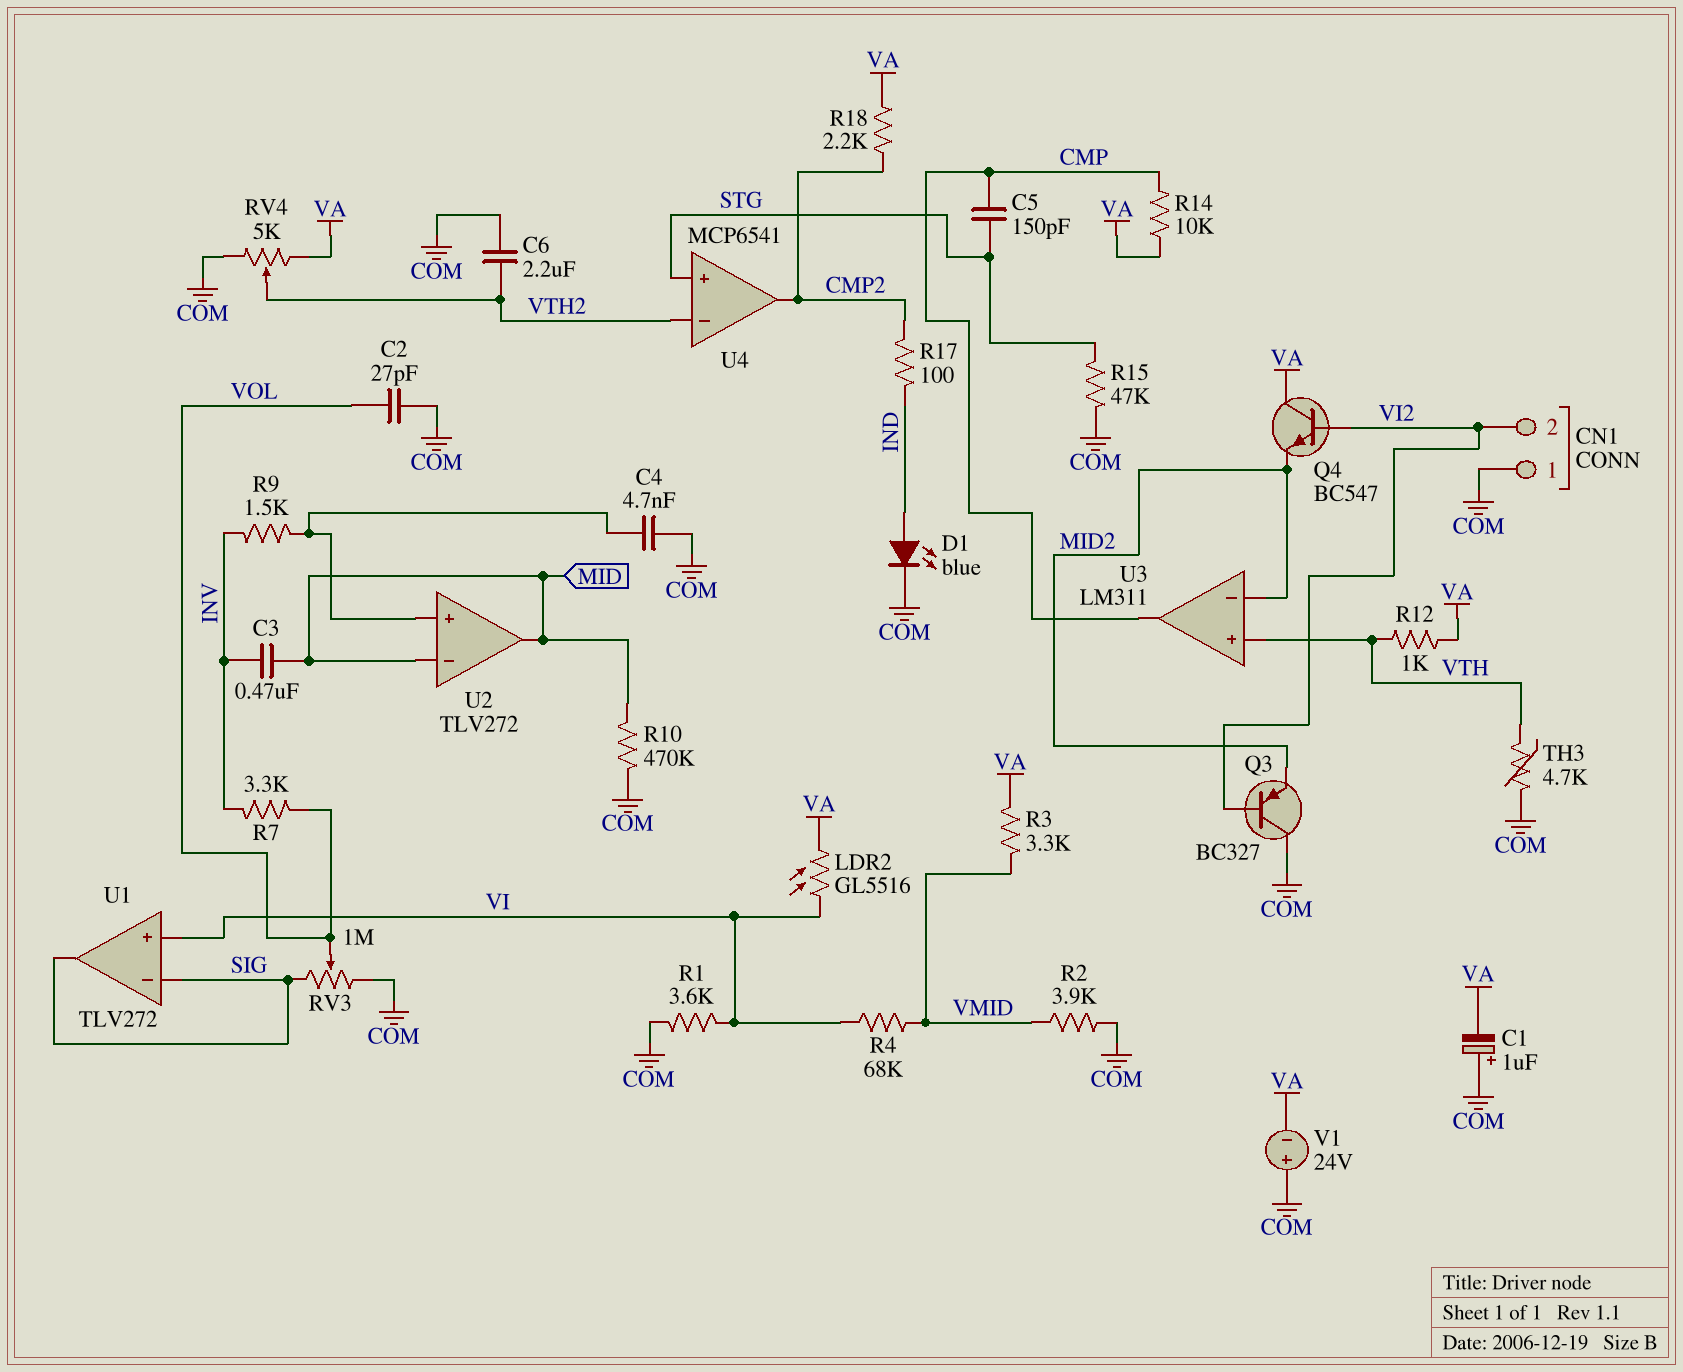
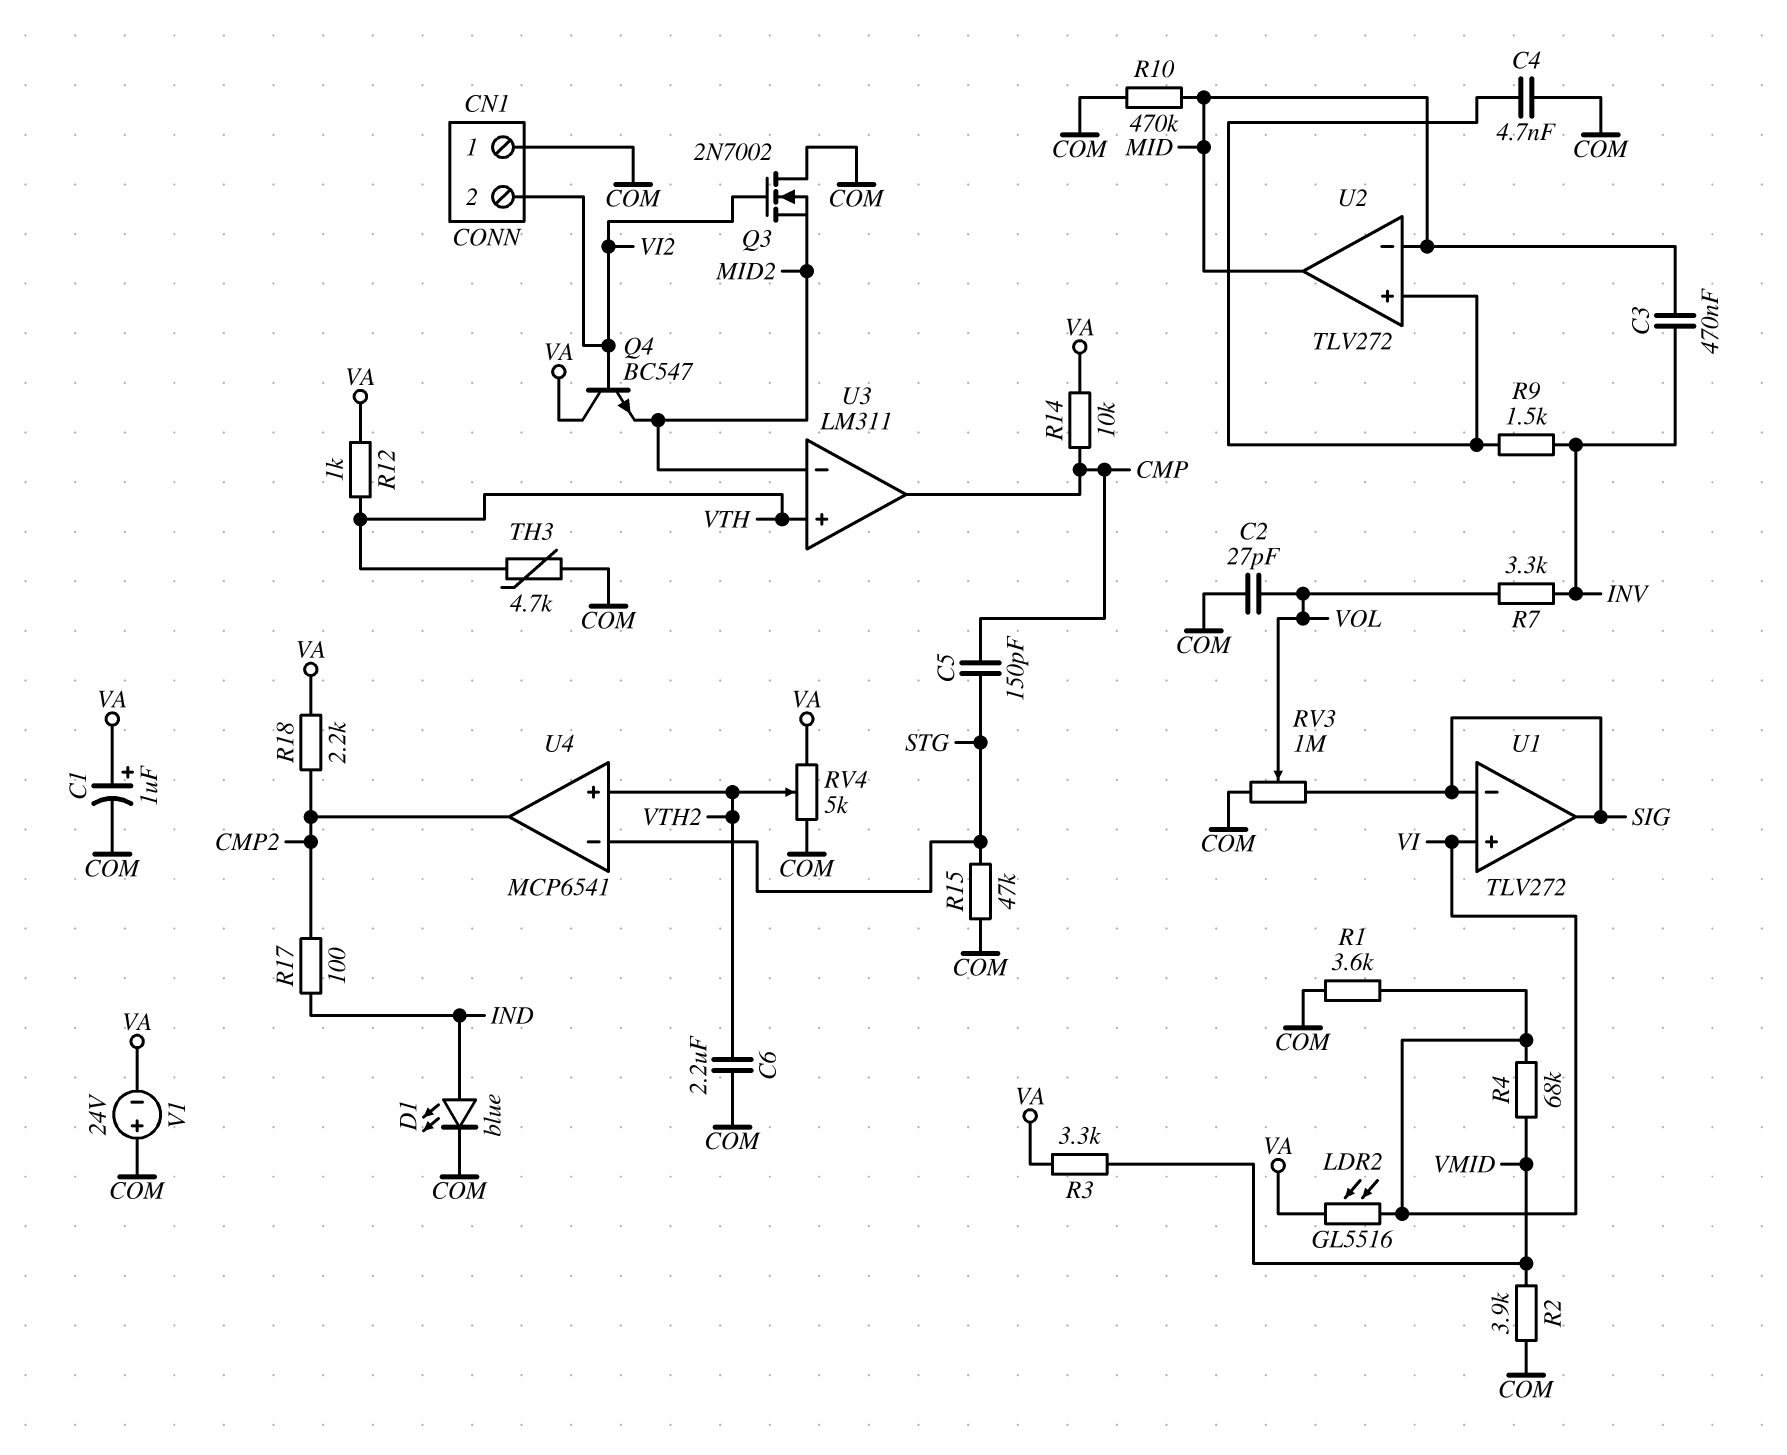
C1: 1uF (plus COM, minus VA) -> 1uF (plus VA, minus COM)
Q3: PNP BC327 (B VI2, C COM, E MID2) -> NMOS 2N7002 (G VI2, D COM, S MID2)
U4 pin in+: STG -> VTH2
U4 pin in-: VTH2 -> STG

